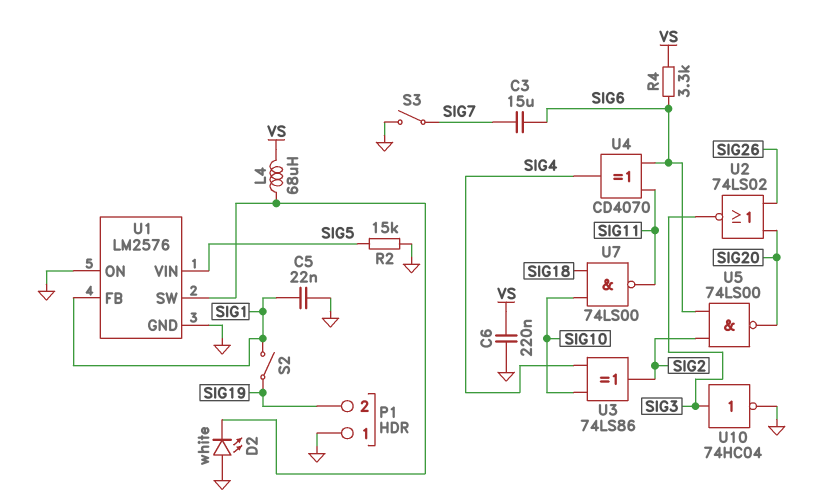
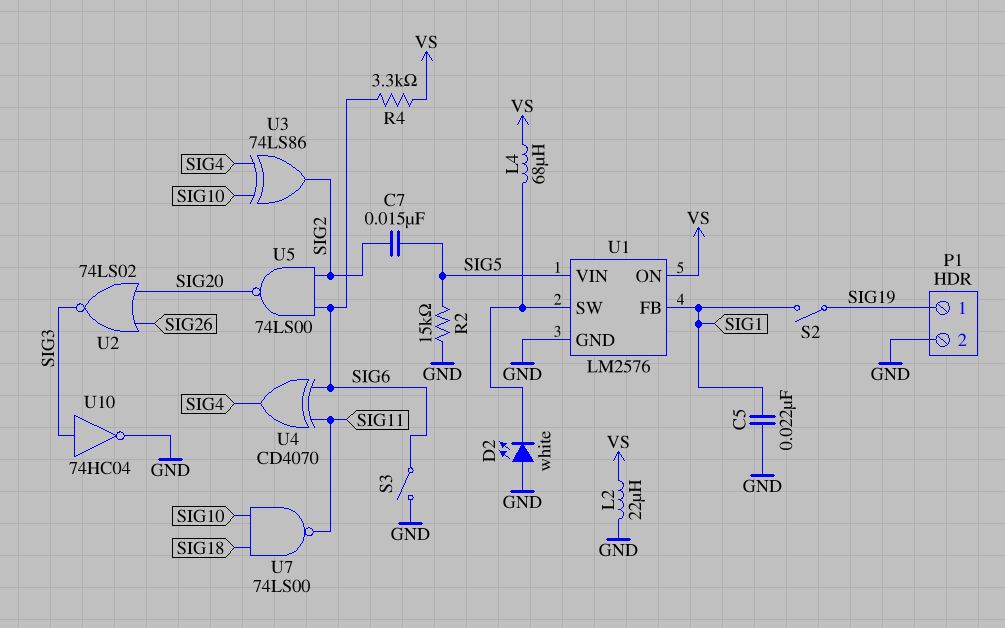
C3: 15uF (SIG6, SIG7) -> none
C6: 220nF (GND, VS) -> none
C7: none -> 15nF (SIG2, SIG5)
L2: none -> 22uH (GND, VS)
P1 pin 1: GND -> SIG19
P1 pin 2: SIG19 -> GND
S3: switch (GND, SIG7) -> switch (GND, SIG6)
U1 pin ON: GND -> VS

